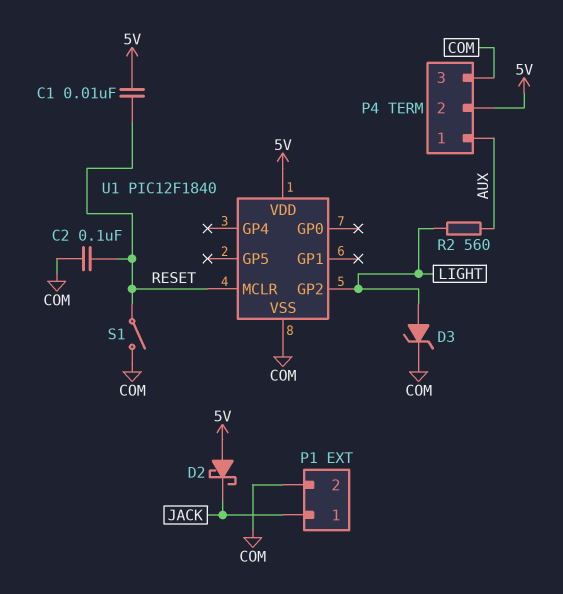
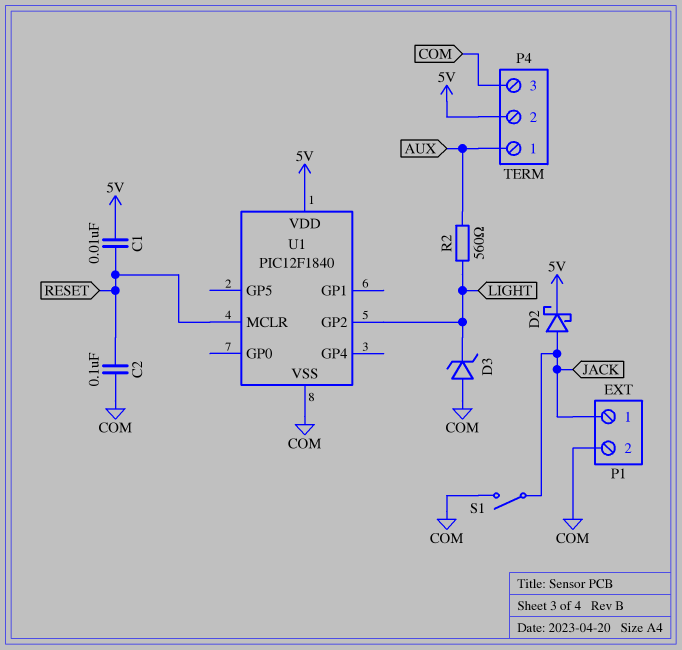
D2: schottky (A 5V, K JACK) -> schottky (A JACK, K 5V)
D3: zener (A LIGHT, K COM) -> zener (A COM, K LIGHT)
S1: switch (COM, RESET) -> switch (COM, JACK)

